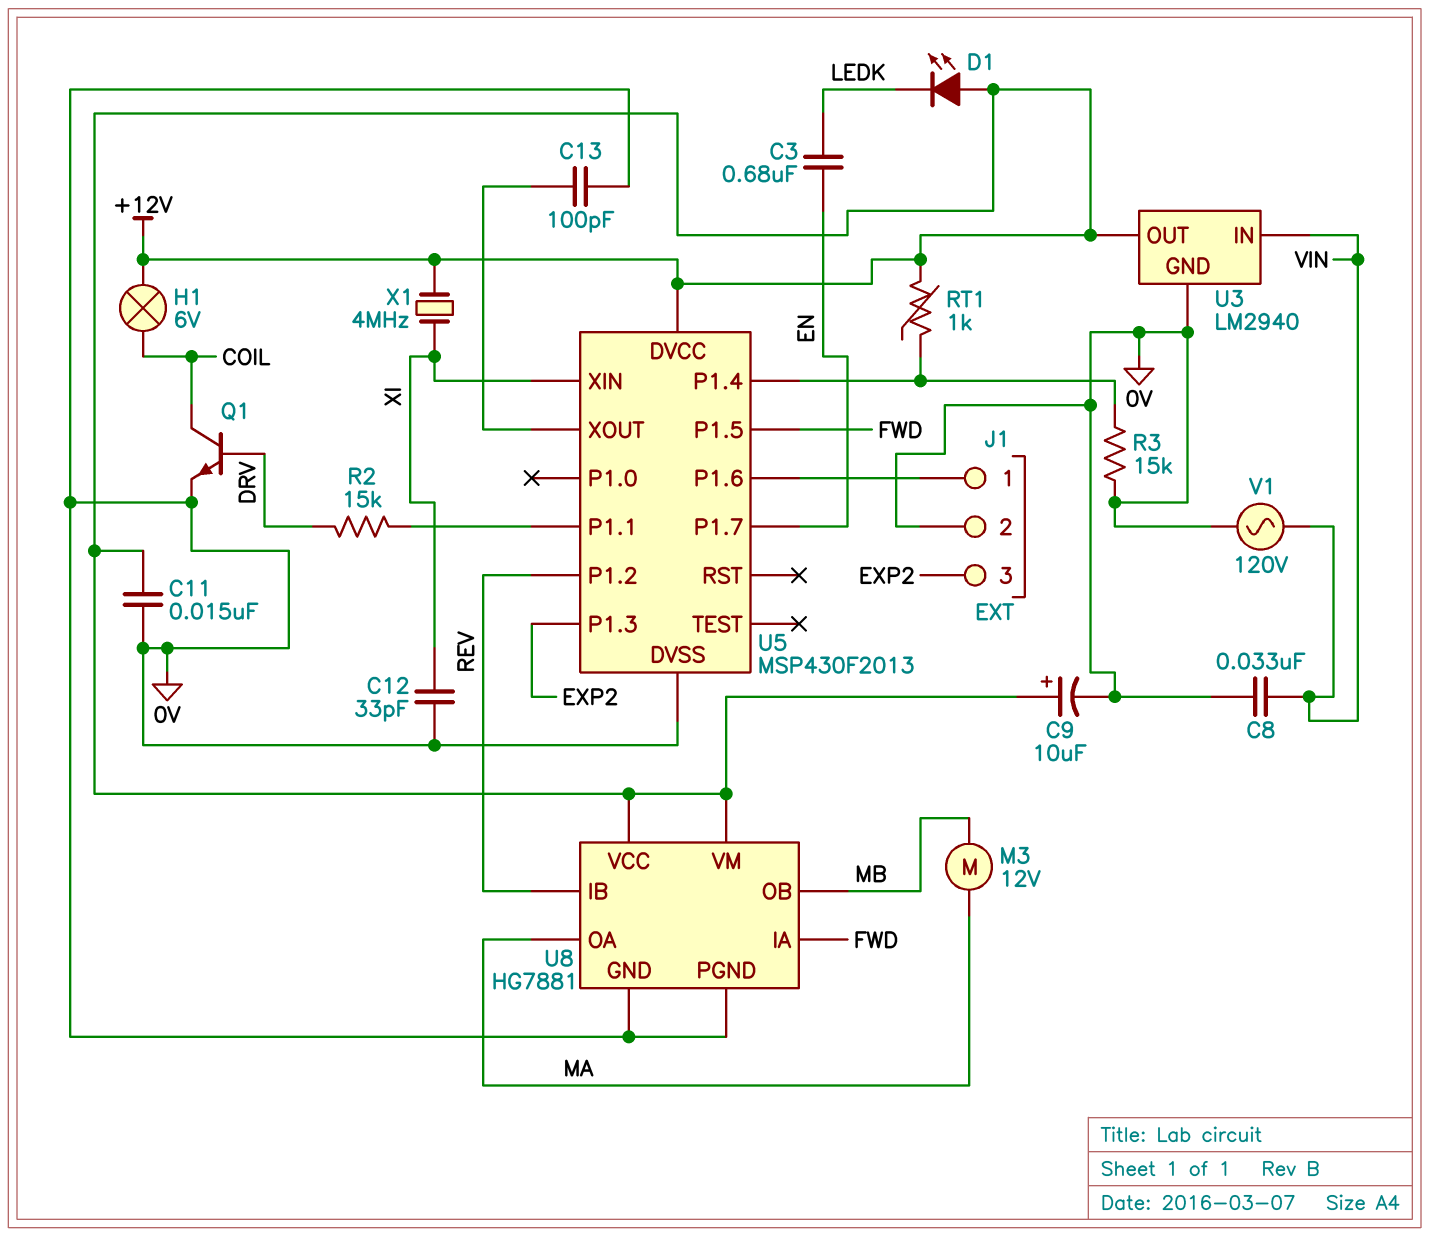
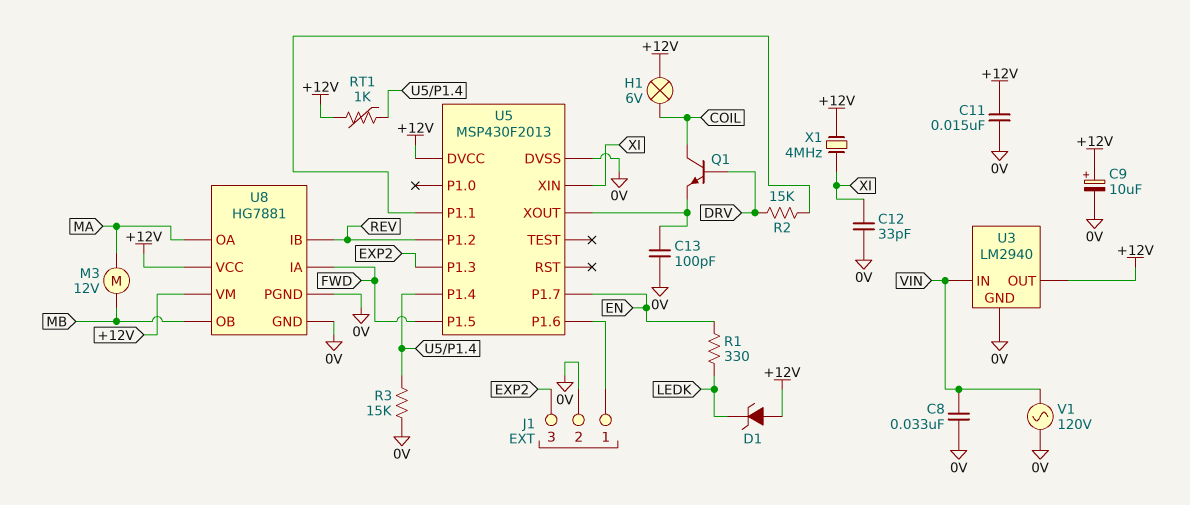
C3: 680nF (EN, LEDK) -> none
D1: LED (A +12V, K LEDK) -> zener (A +12V, K LEDK)
Q1: NPN (B DRV, C COIL, E 0V) -> NPN (B DRV, C COIL, E U5/XOUT)
R1: none -> 330 (EN, LEDK)

